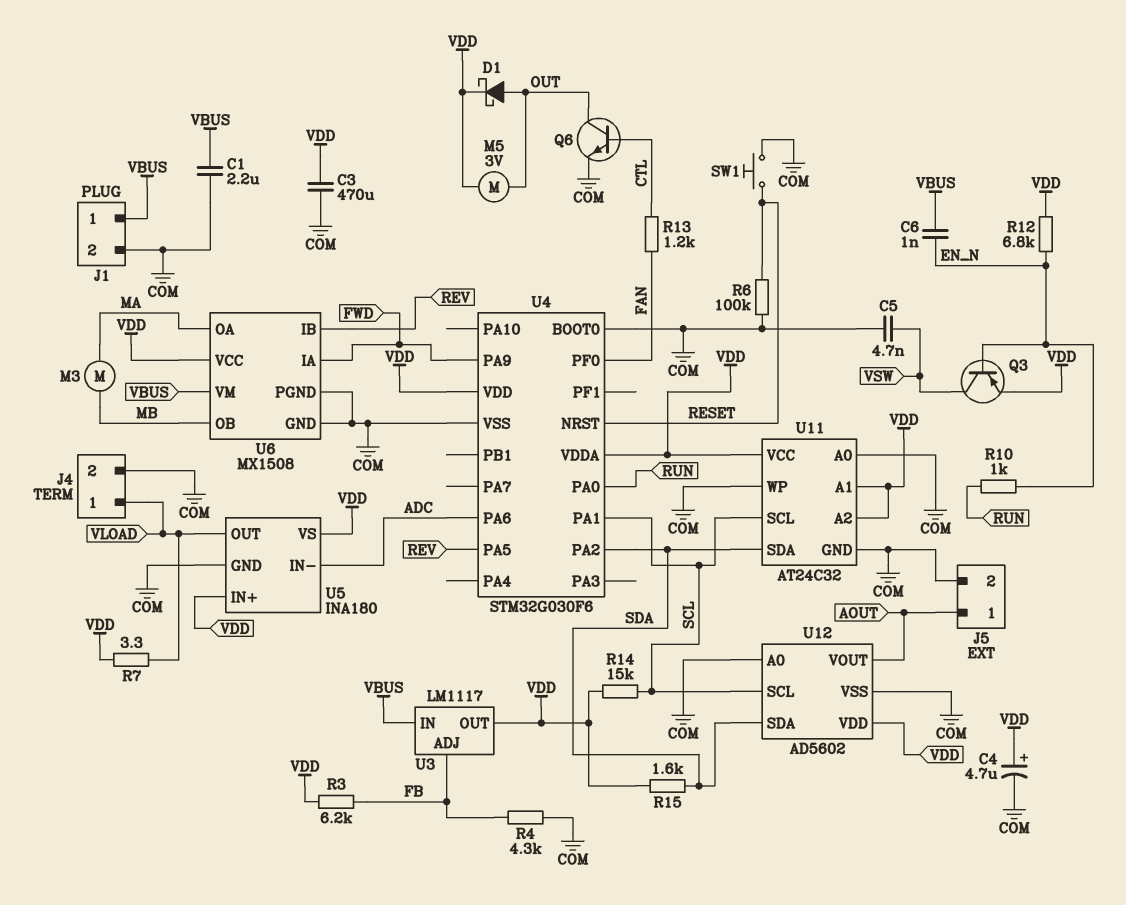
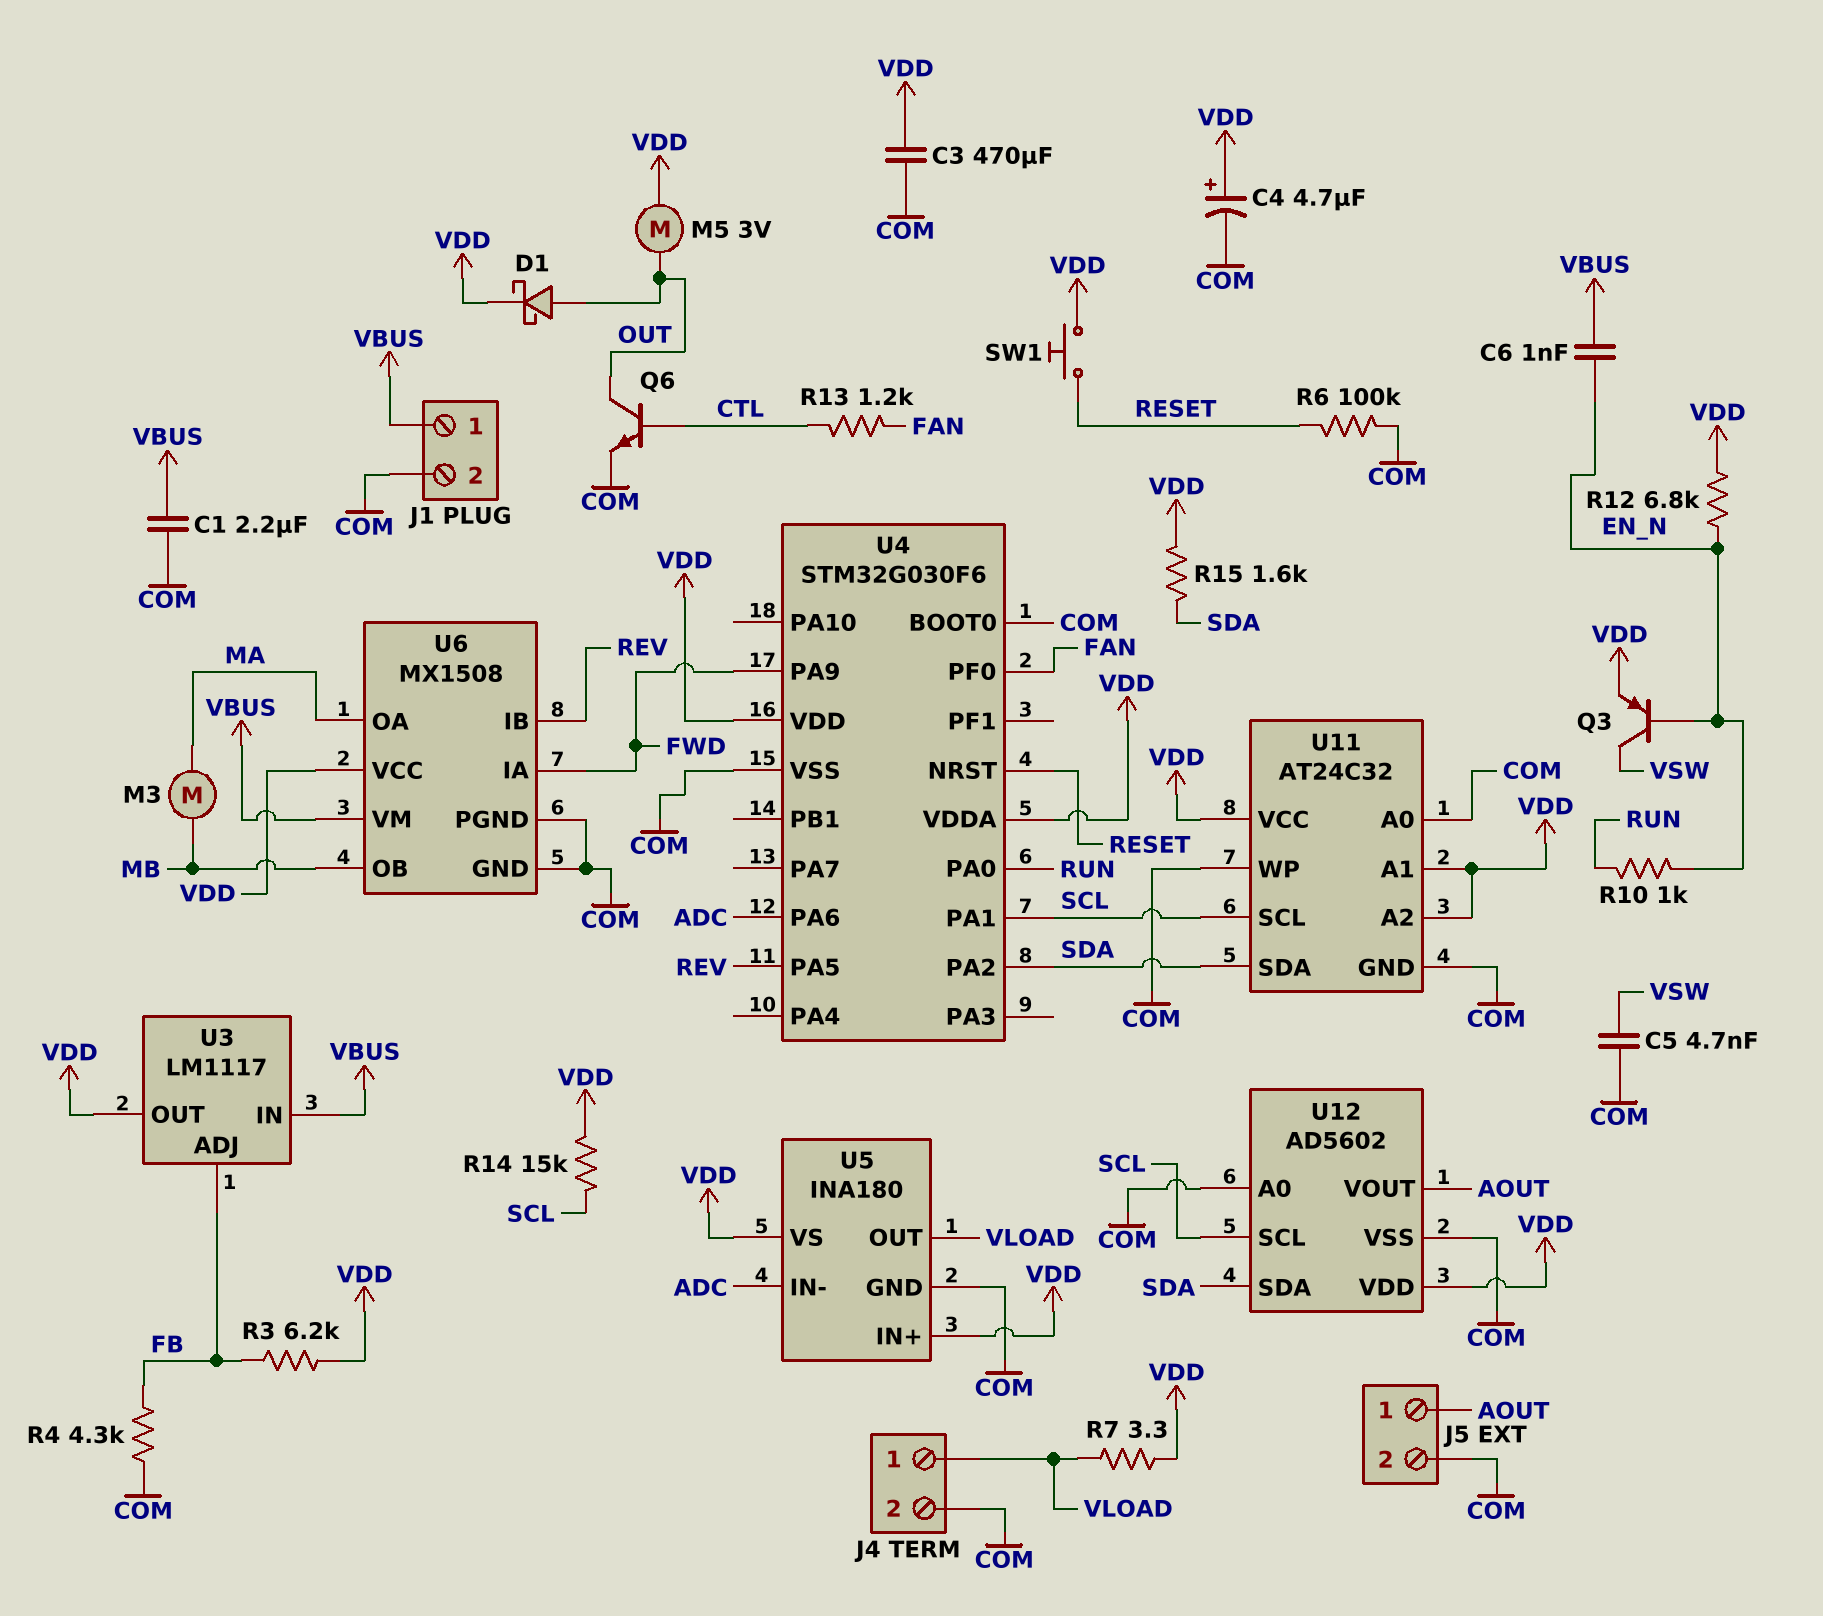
SW1: button (COM, RESET) -> button (RESET, VDD)

